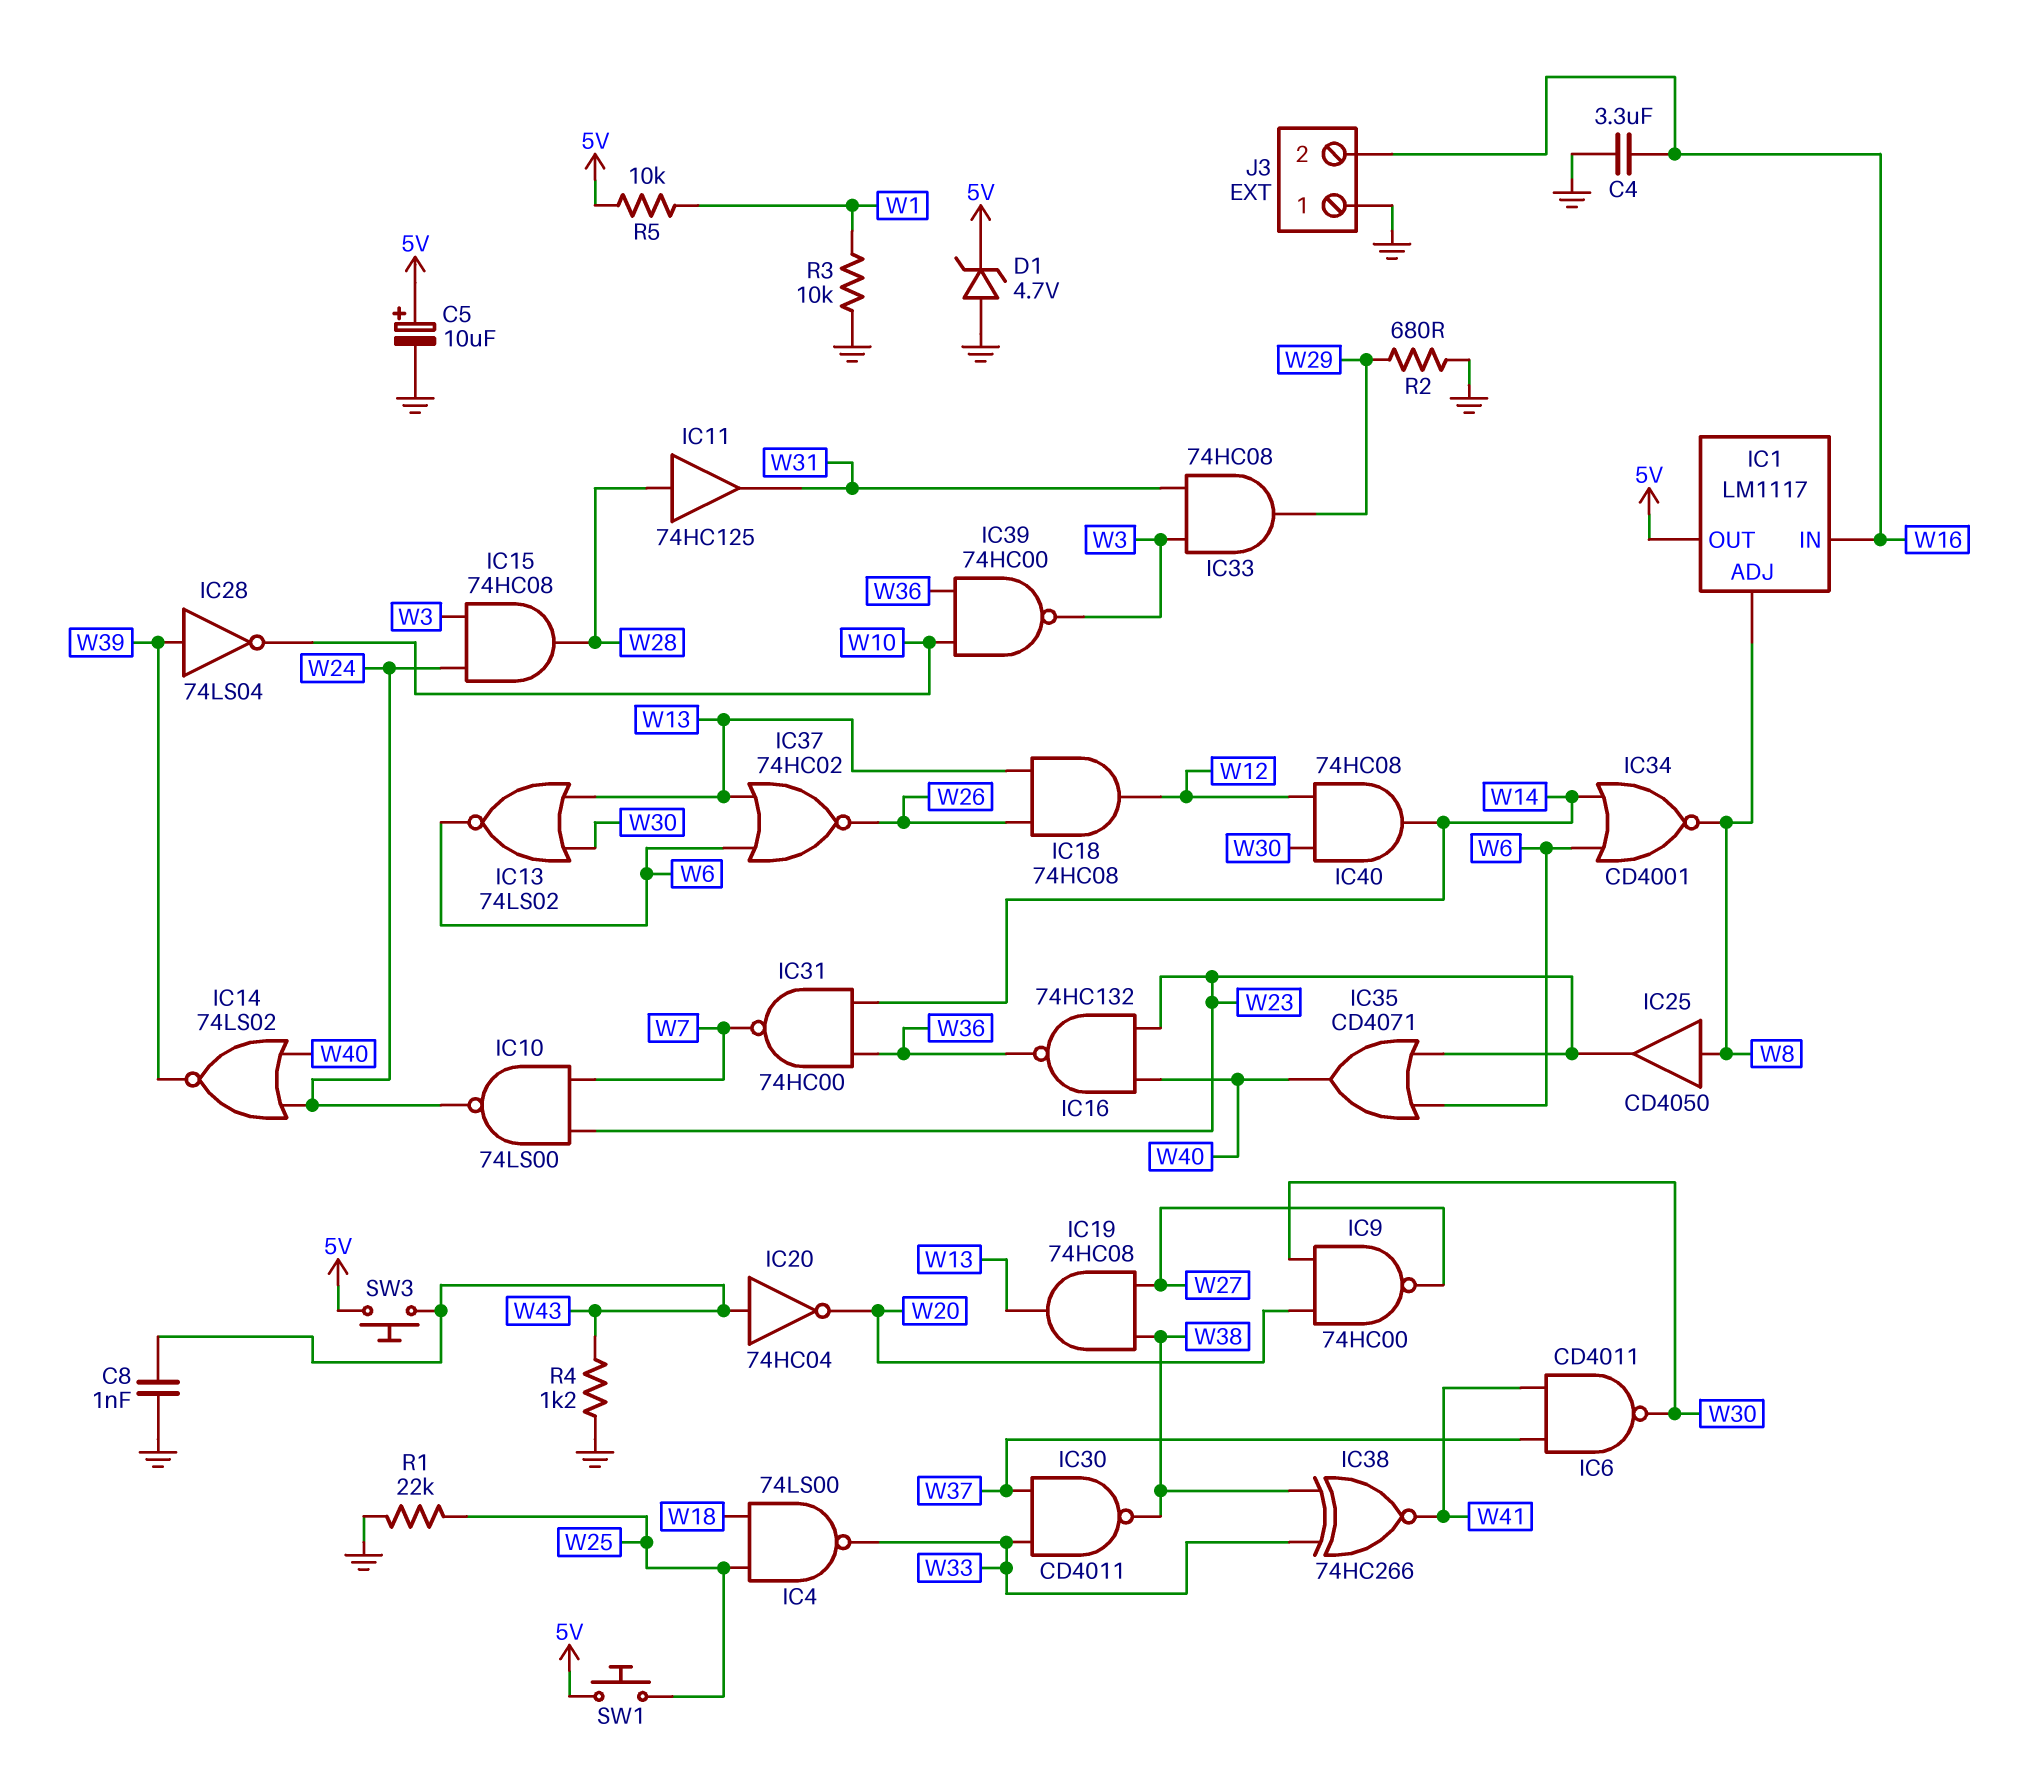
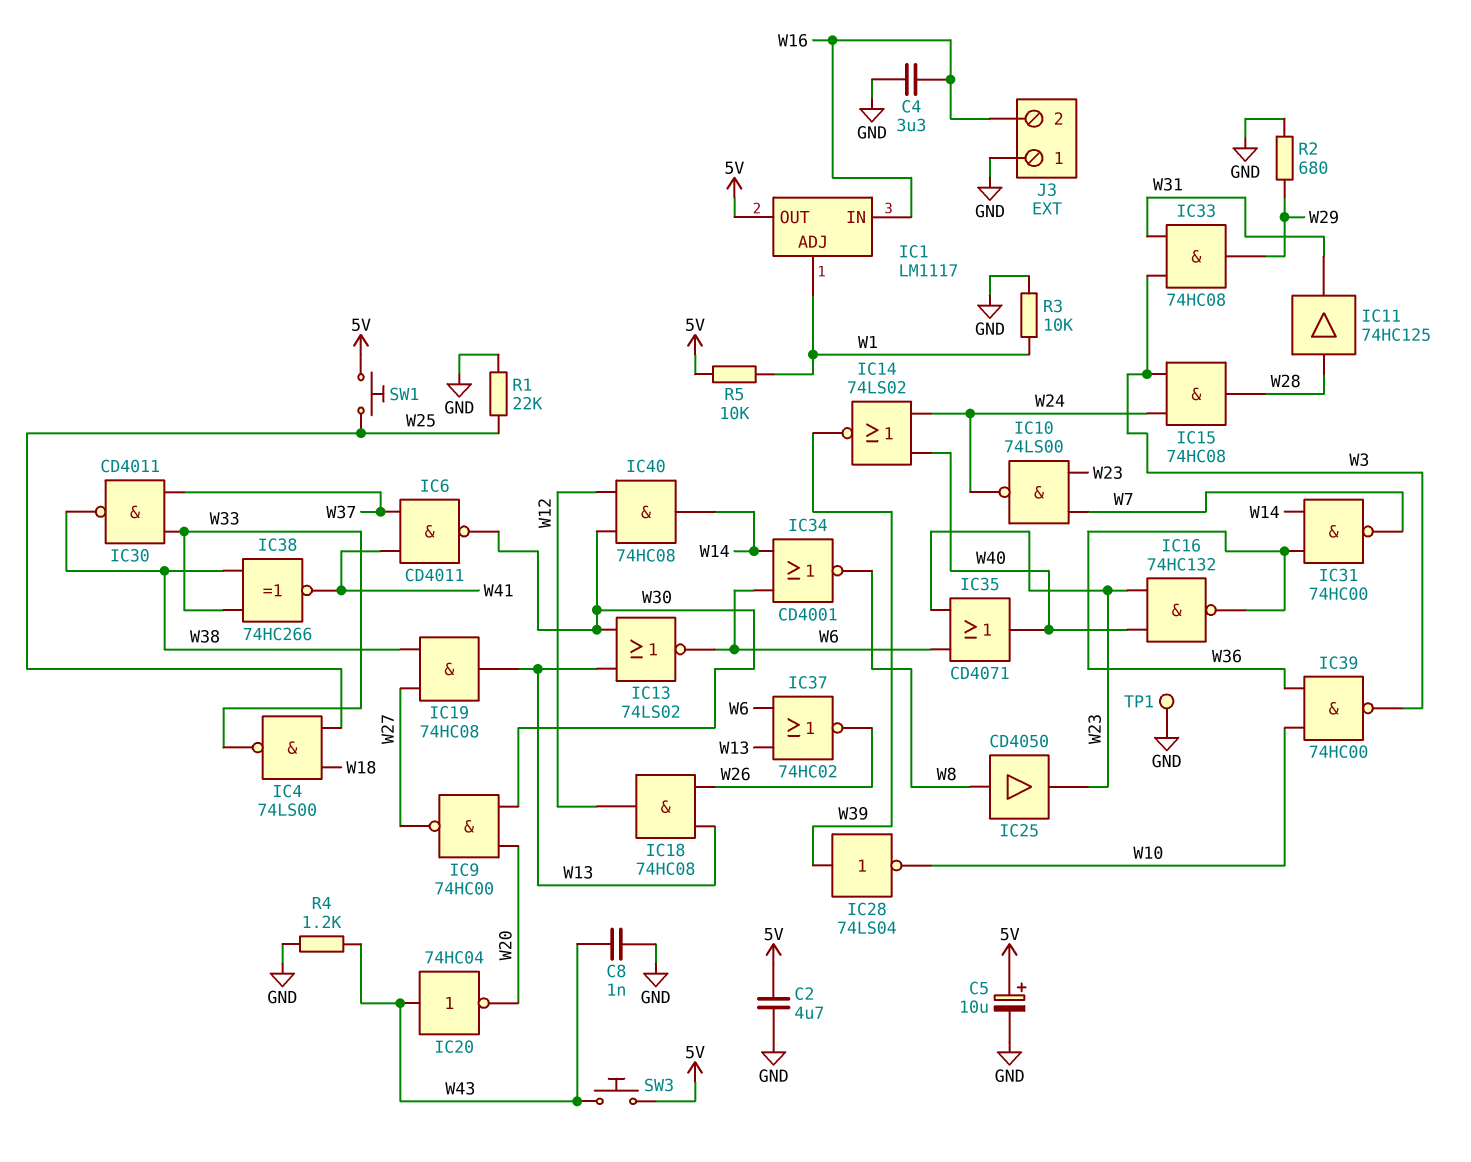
C2: none -> 4.7uF (5V, GND)
D1: zener 4.7V (A GND, K 5V) -> none
IC1 pin ADJ: W8 -> W1
TP1: none -> test point (GND)

